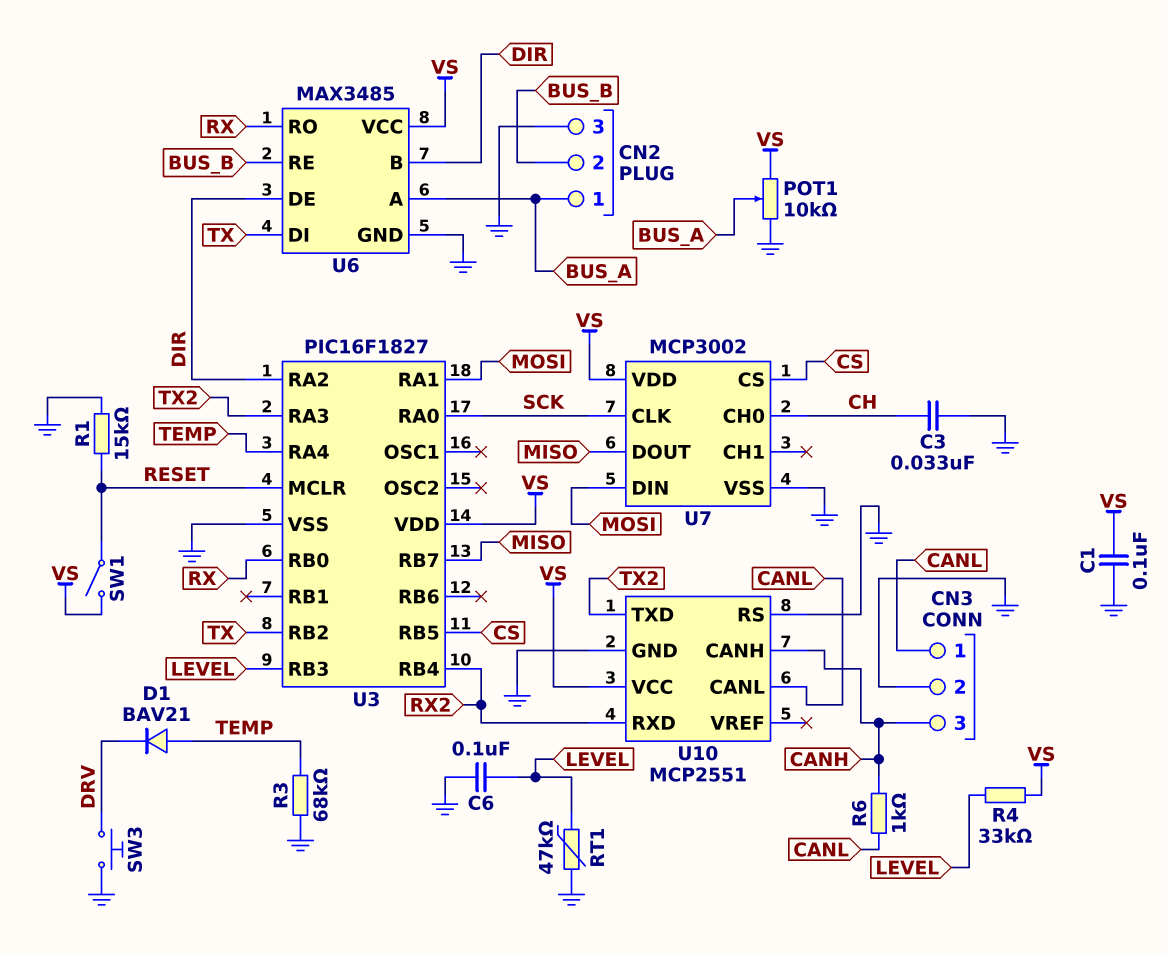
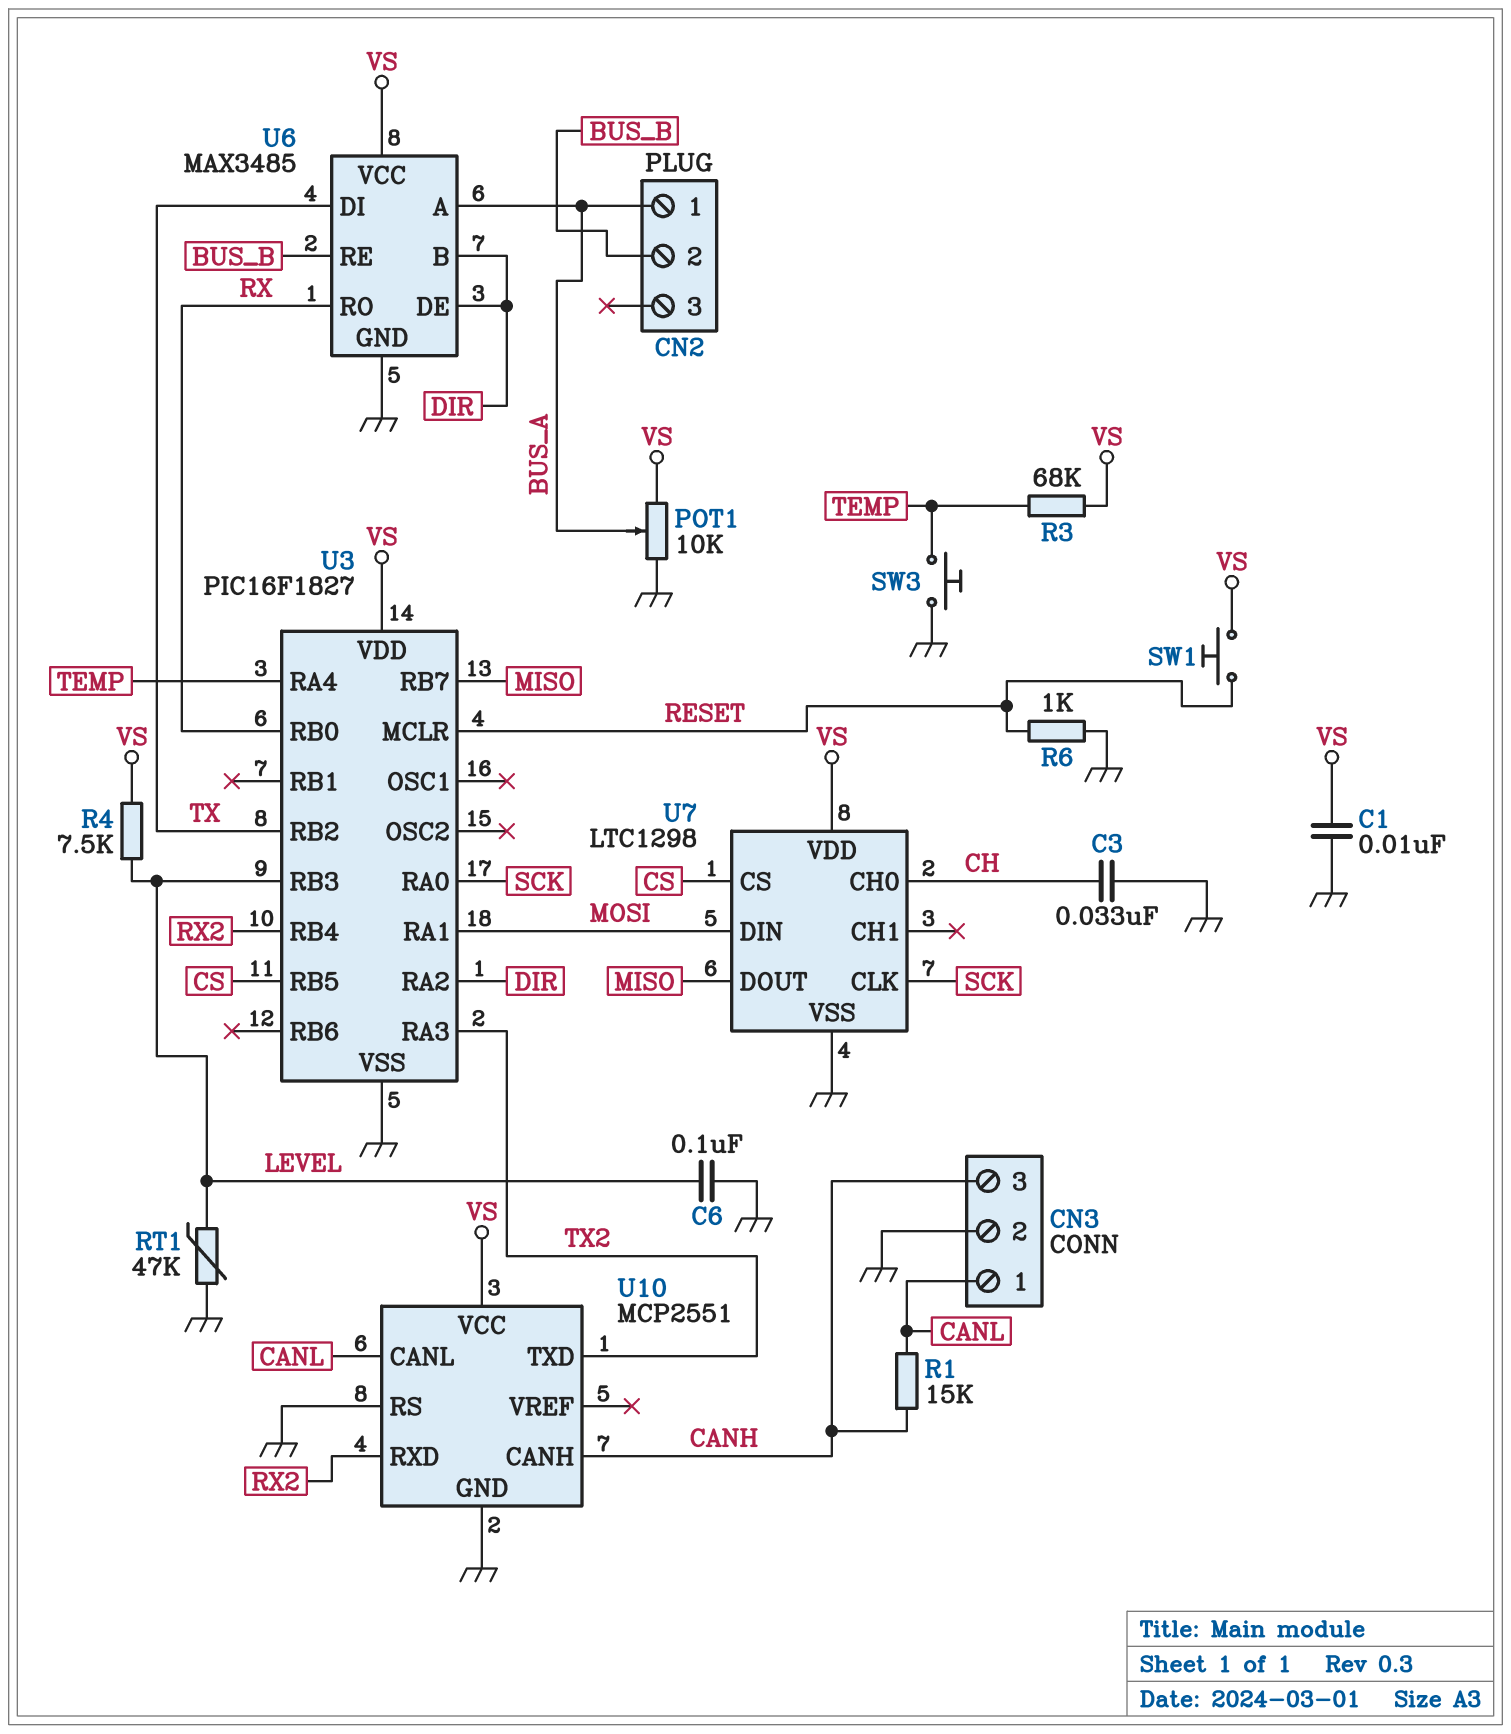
C1: 100nF (GND, VS) -> 10nF (GND, VS)
CN2 pin 3: GND -> none
D1: diode BAV21 (A TEMP, K DRV) -> none
R1: 15k (GND, RESET) -> 15k (CANH, CANL)
R3: 68k (GND, TEMP) -> 68k (TEMP, VS)
R4: 33k (LEVEL, VS) -> 7.5k (LEVEL, VS)
R6: 1k (CANH, CANL) -> 1k (GND, RESET)
SW1: switch (RESET, VS) -> button (RESET, VS)
SW3: button (DRV, GND) -> button (GND, TEMP)
U7: MCP3002 -> LTC1298

